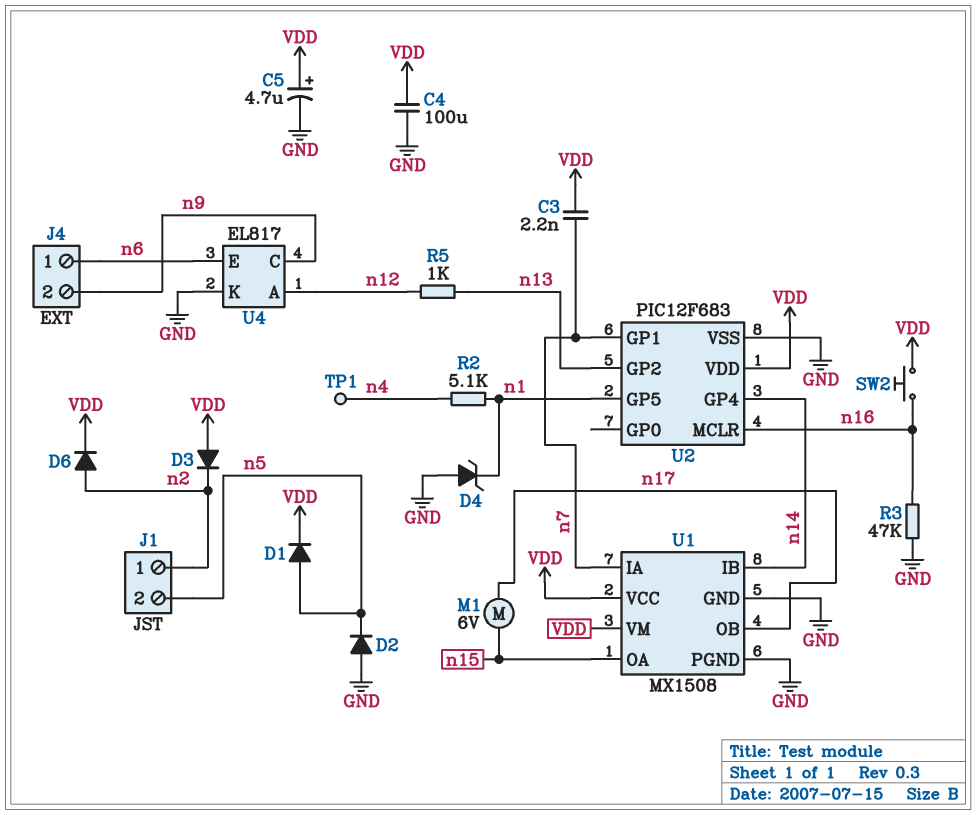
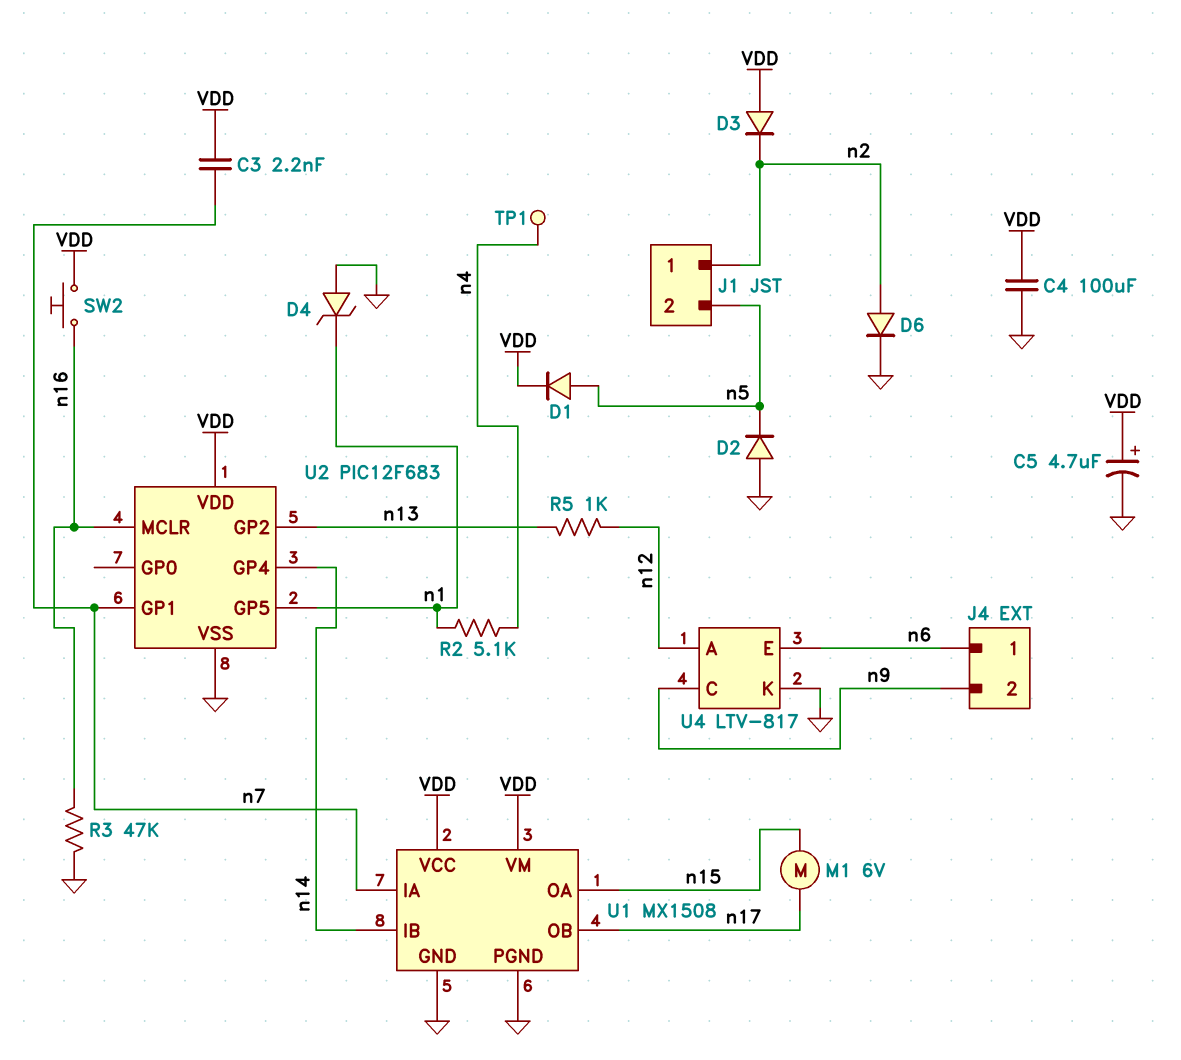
D6: diode (A n2, K VDD) -> diode (A n2, K GND)
U4: EL817 -> LTV-817

